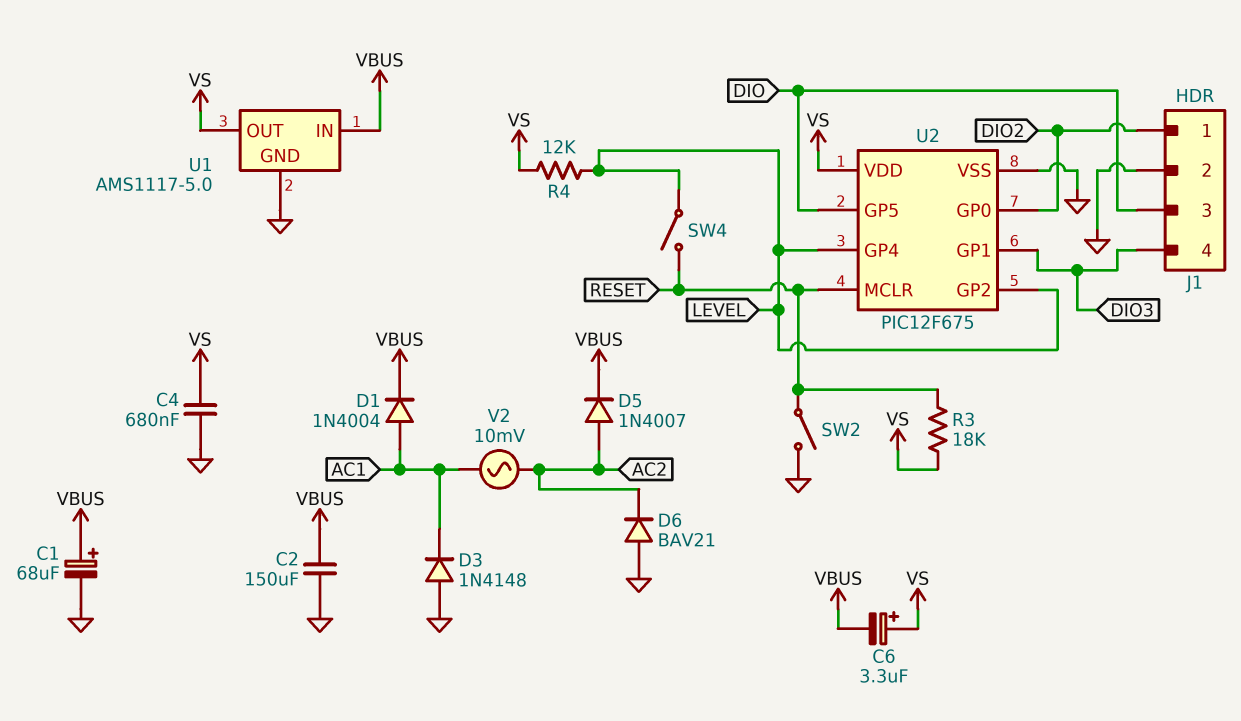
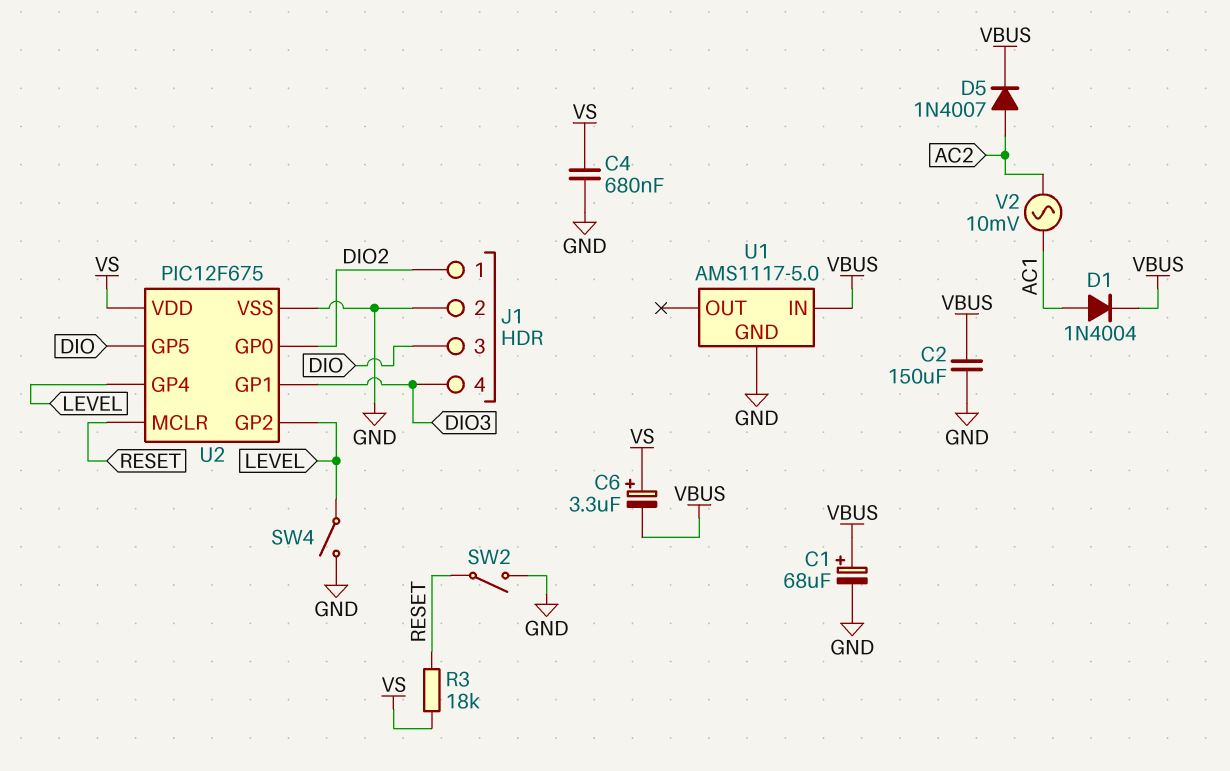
D3: diode 1N4148 (A GND, K AC1) -> none
D6: diode BAV21 (A GND, K AC2) -> none
R4: 12k (LEVEL, VS) -> none
SW4: switch (LEVEL, RESET) -> switch (GND, LEVEL)
U1 pin OUT: VS -> none

